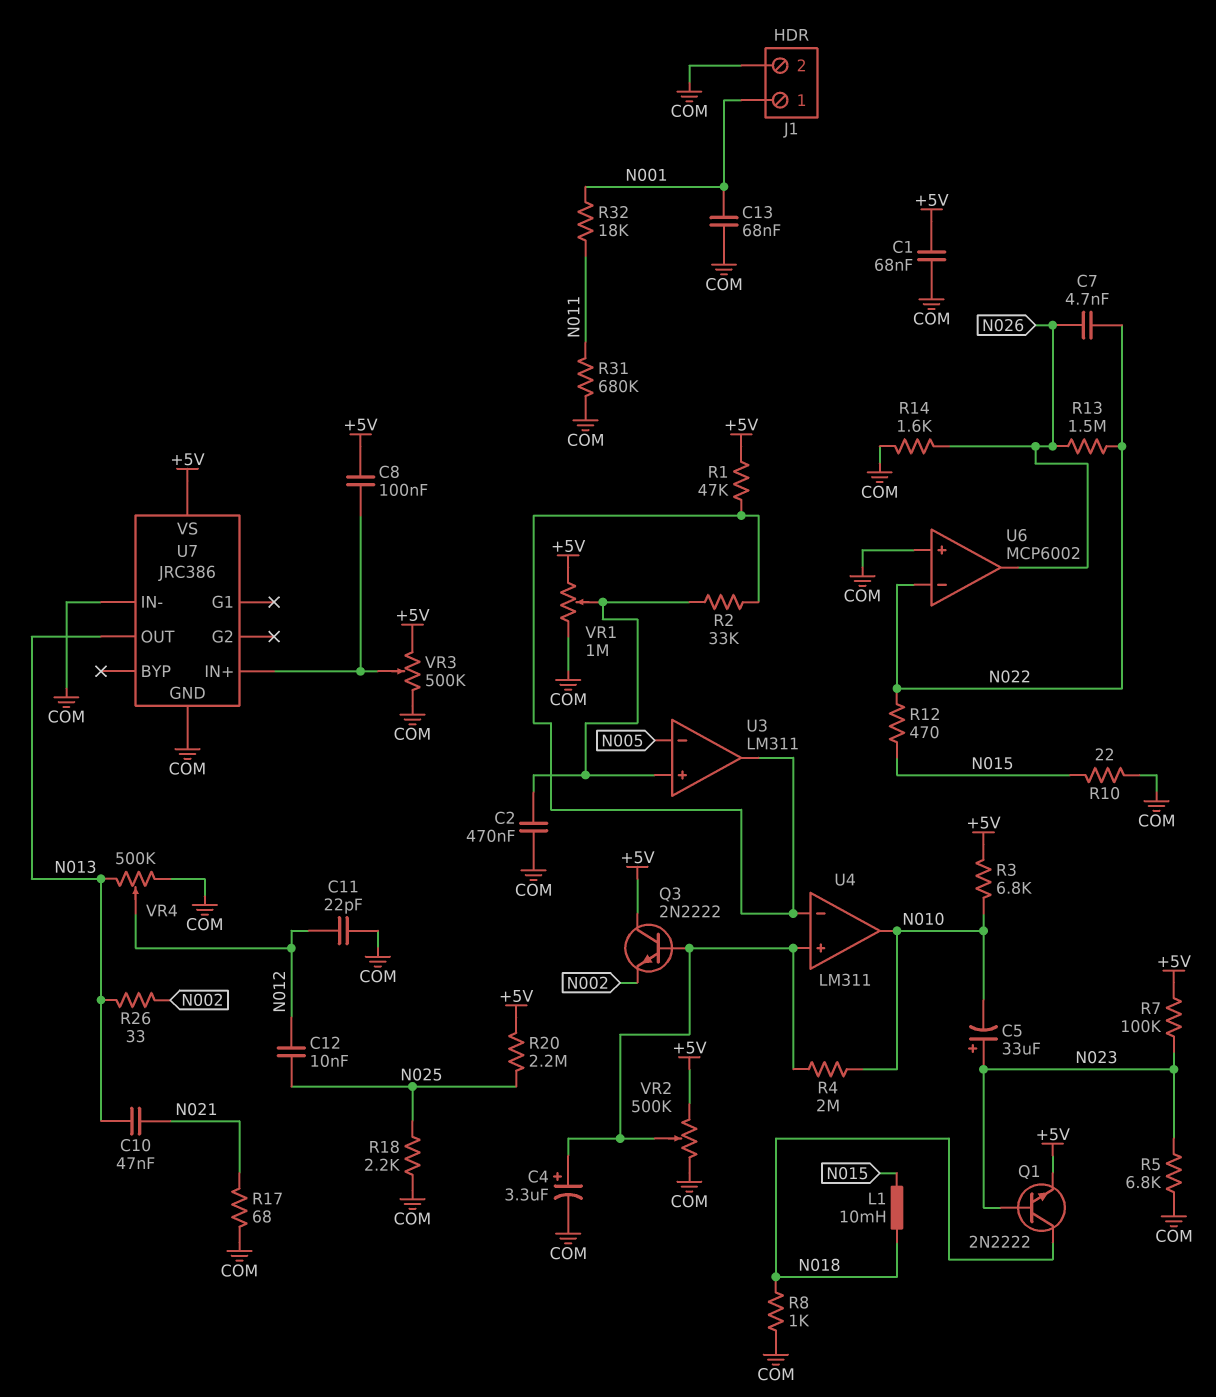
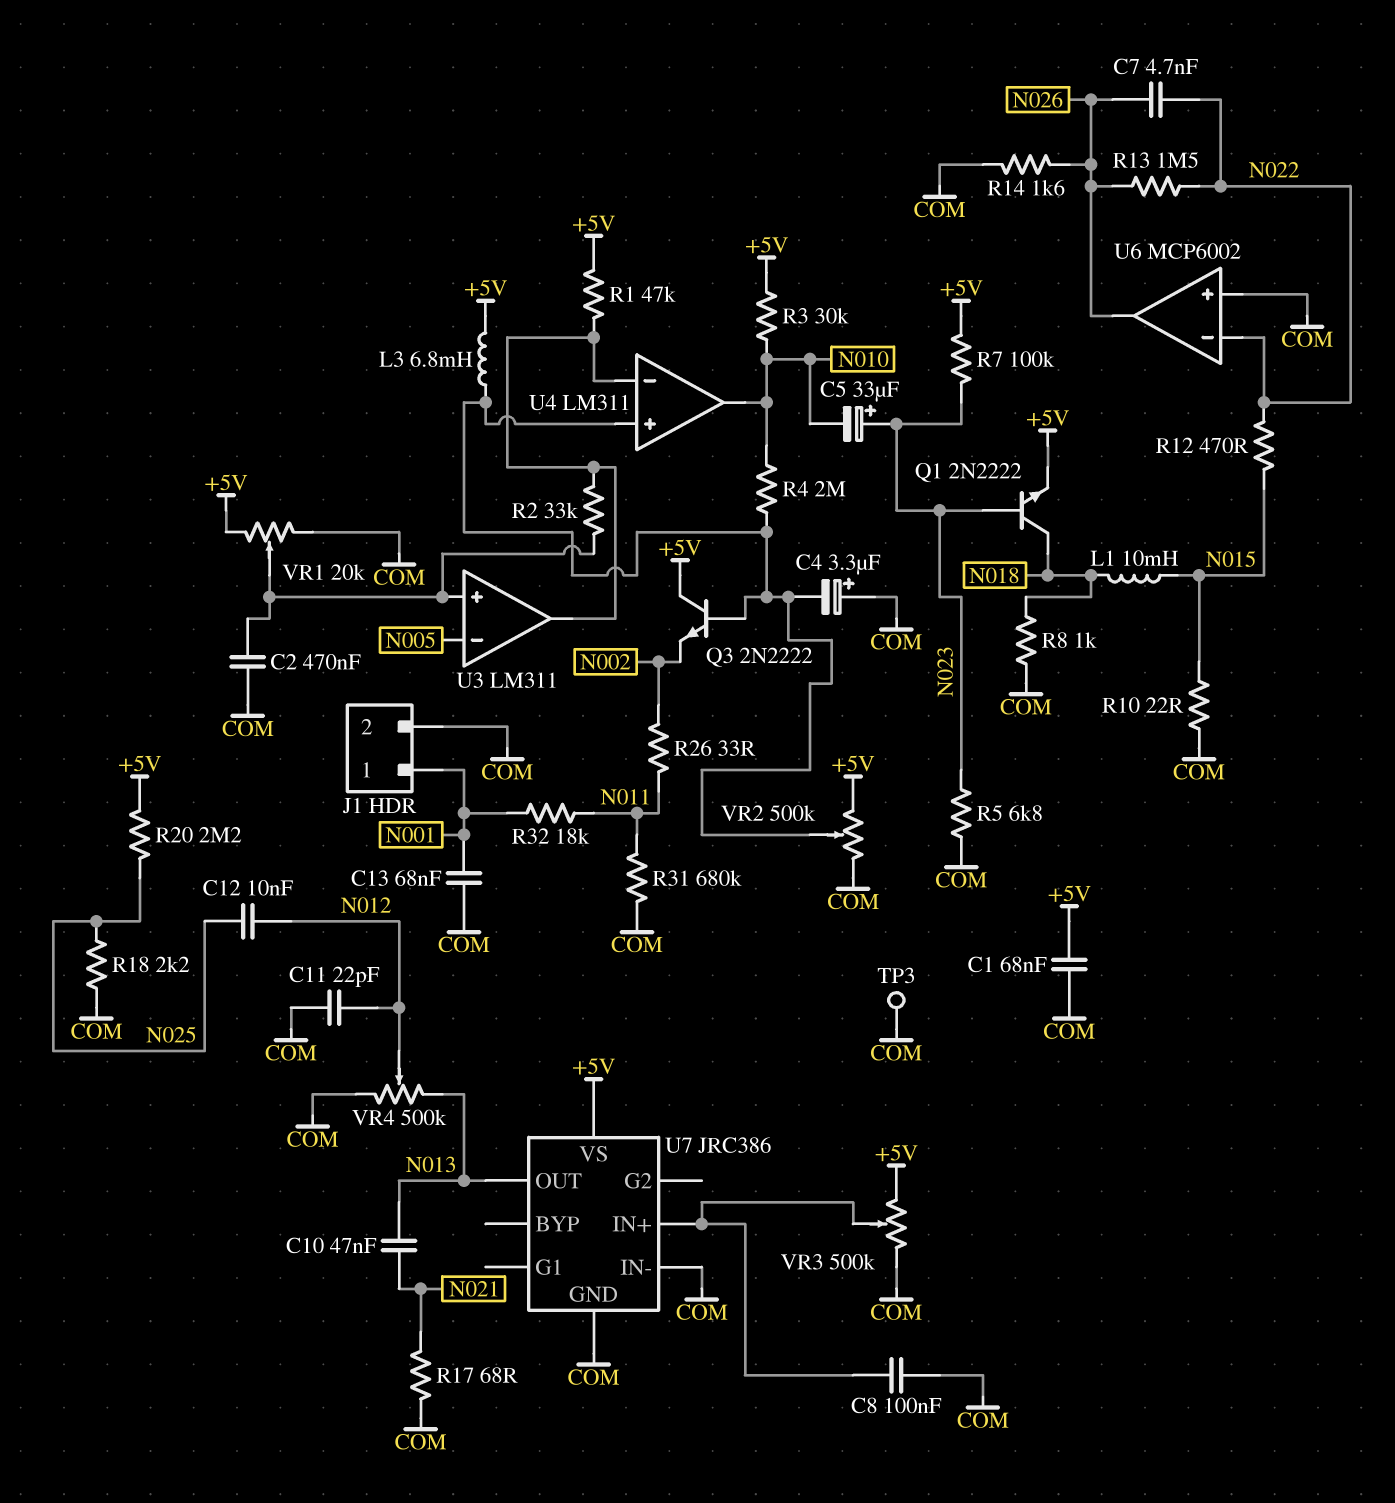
C4: 3.3uF (plus U4/in+, minus COM) -> 3.3uF (plus COM, minus U4/in+)
C8: 100nF (+5V, U7/IN+) -> 100nF (COM, U7/IN+)
L3: none -> 6.8mH (+5V, U4/in+)
R3: 6.8k (+5V, N010) -> 30k (+5V, N010)
R26: 33 (N002, N013) -> 33 (N002, N011)
TP3: none -> test point (COM)
VR1: 1M (+5V, COM, wiper U3/in+) -> 20k (+5V, COM, wiper U3/in+)

